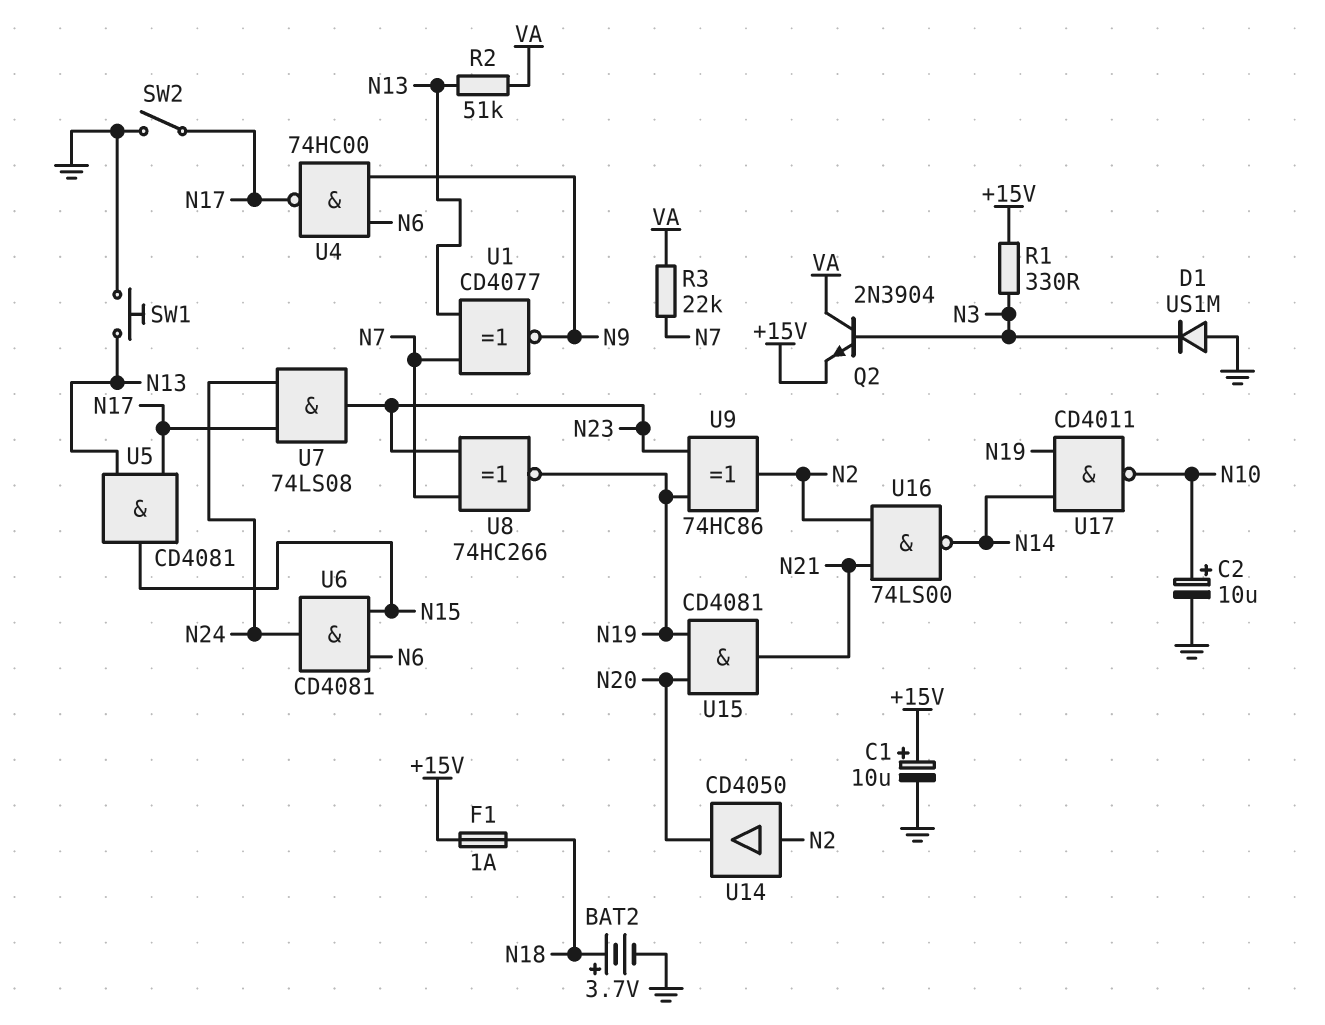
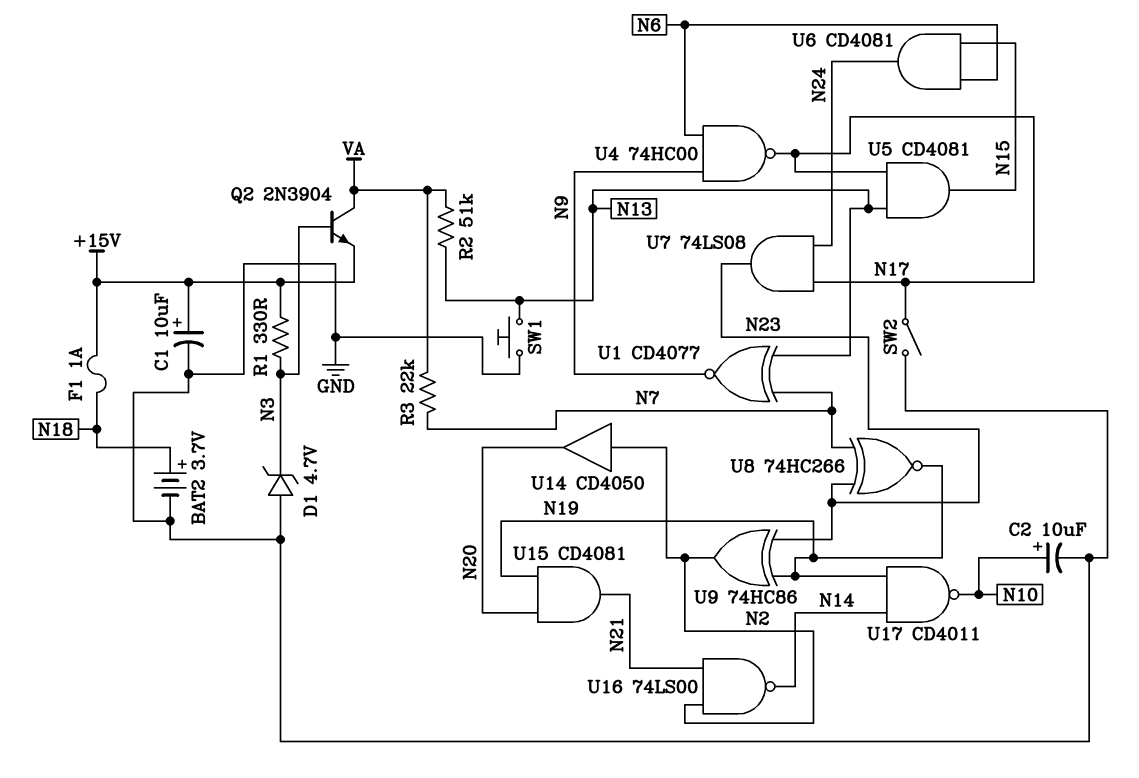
D1: diode US1M (A GND, K N3) -> zener 4.7V (A GND, K N3)

